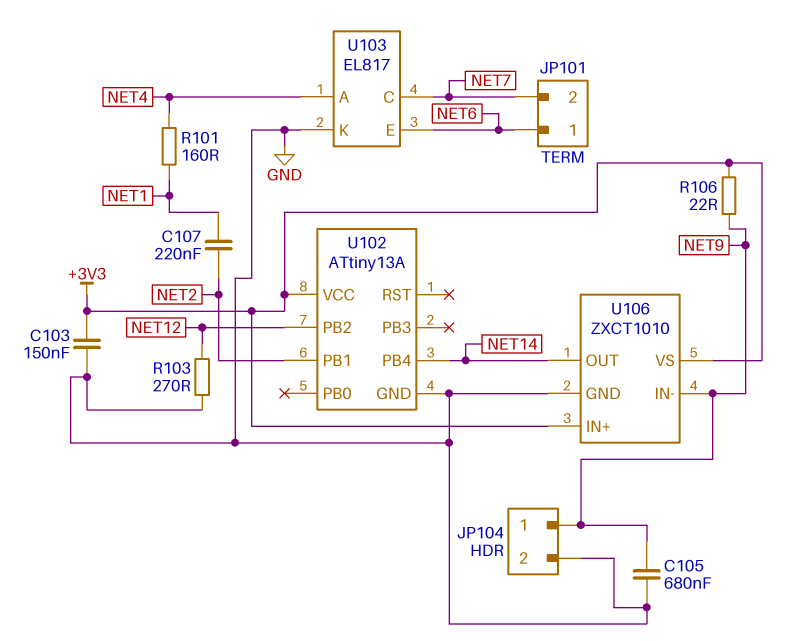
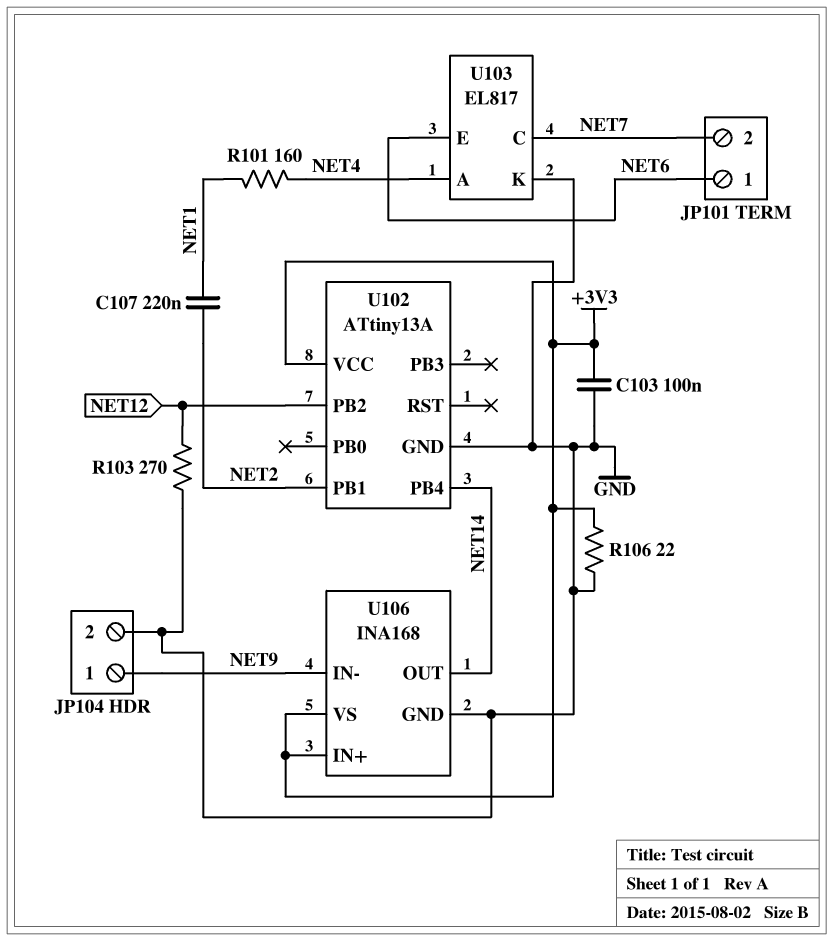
C103: 150nF (+3V3, GND) -> 100nF (+3V3, GND)
C105: 680nF (GND, NET9) -> none
R106: 22 (+3V3, NET9) -> 22 (+3V3, GND)
U106: ZXCT1010 -> INA168

